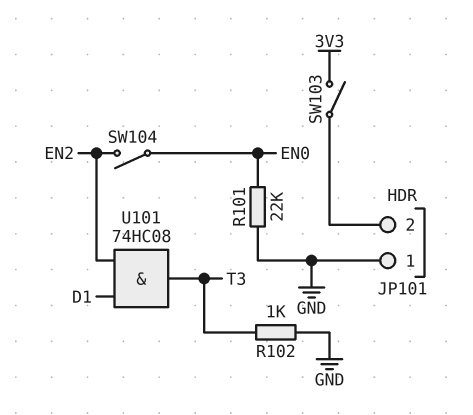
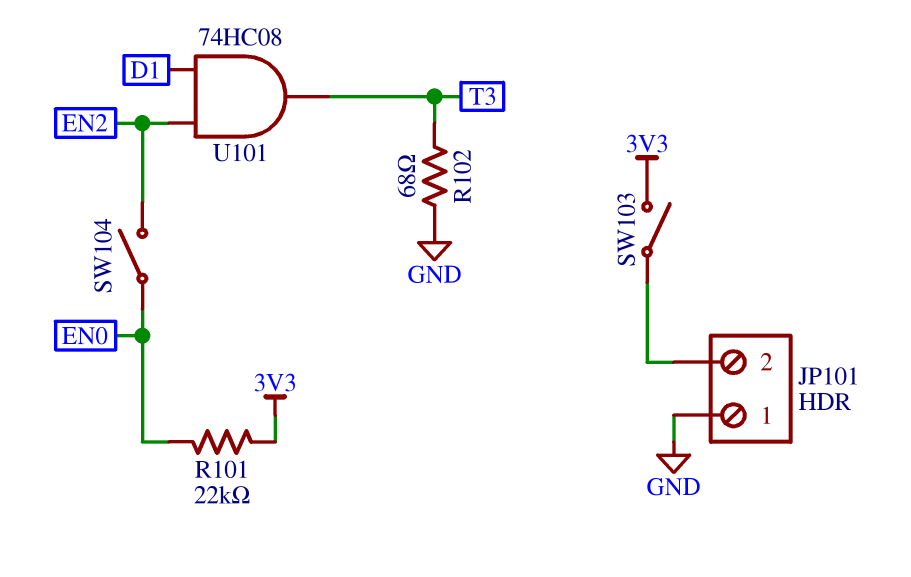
R101: 22k (EN0, GND) -> 22k (3V3, EN0)
R102: 1k (GND, T3) -> 68 (GND, T3)

